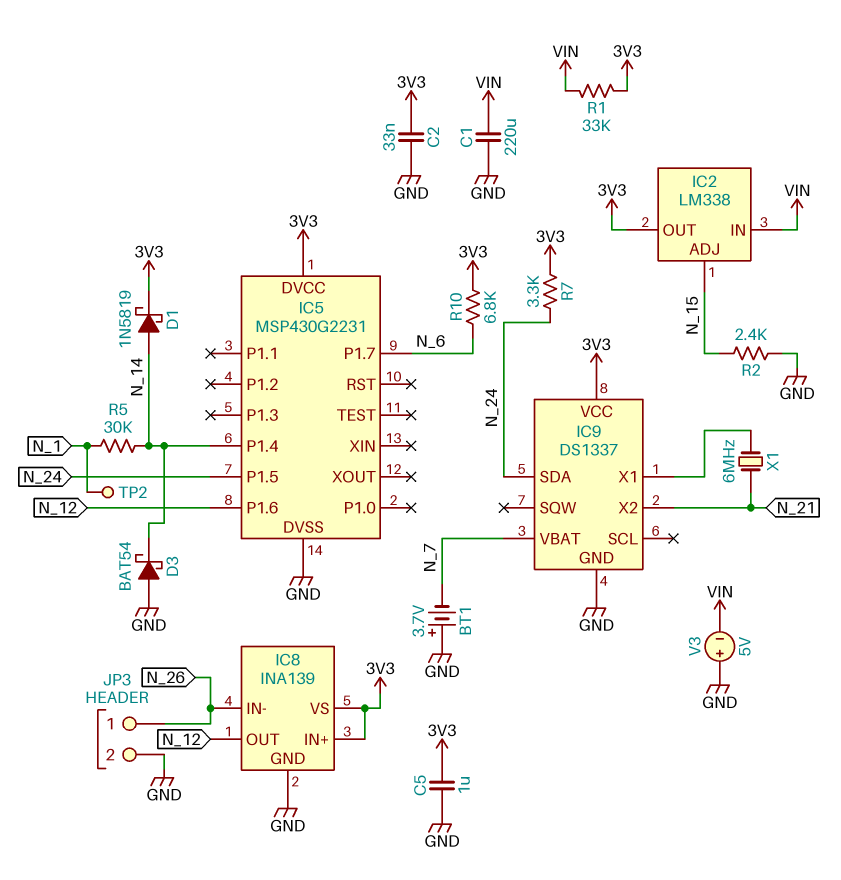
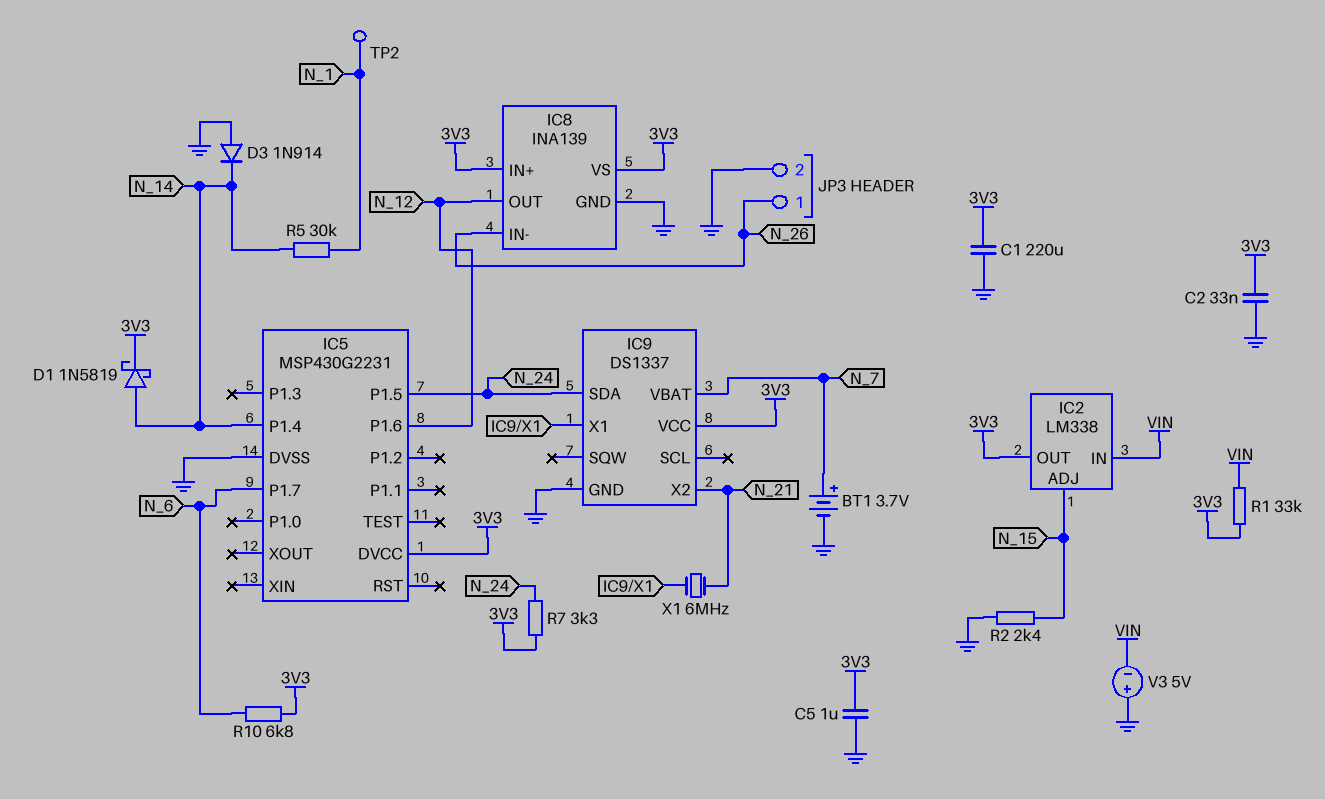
BT1: 3.7V (plus GND, minus N_7) -> 3.7V (plus N_7, minus GND)
C1: 220uF (GND, VIN) -> 220uF (3V3, GND)
D3: schottky BAT54 (A GND, K N_14) -> diode 1N914 (A GND, K N_14)

